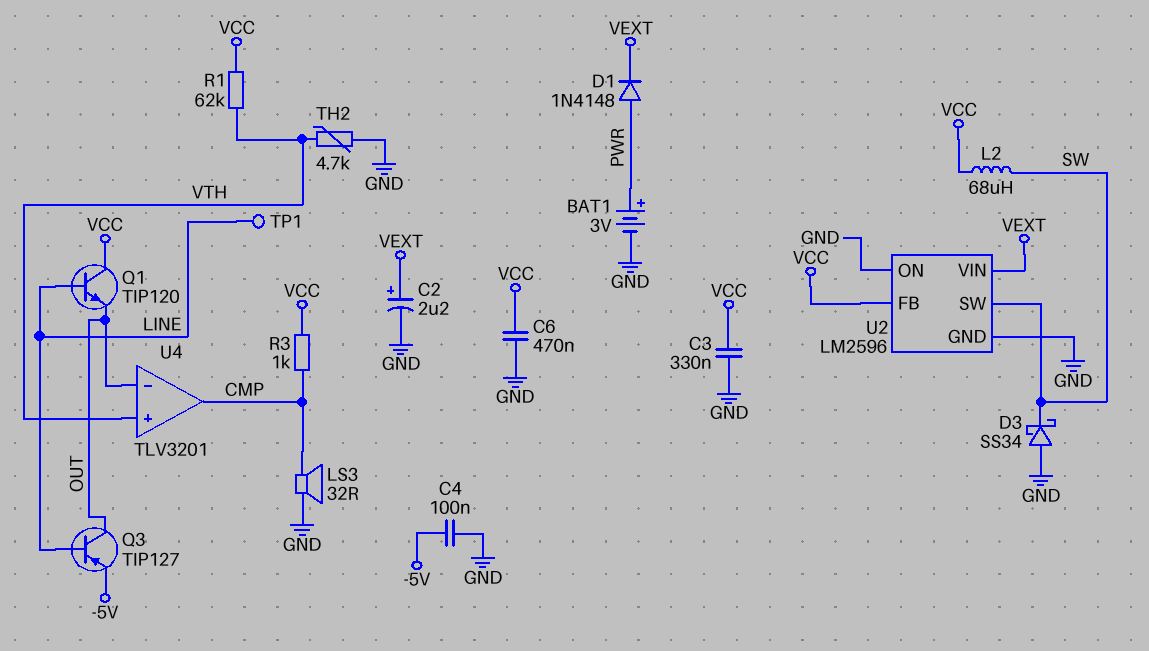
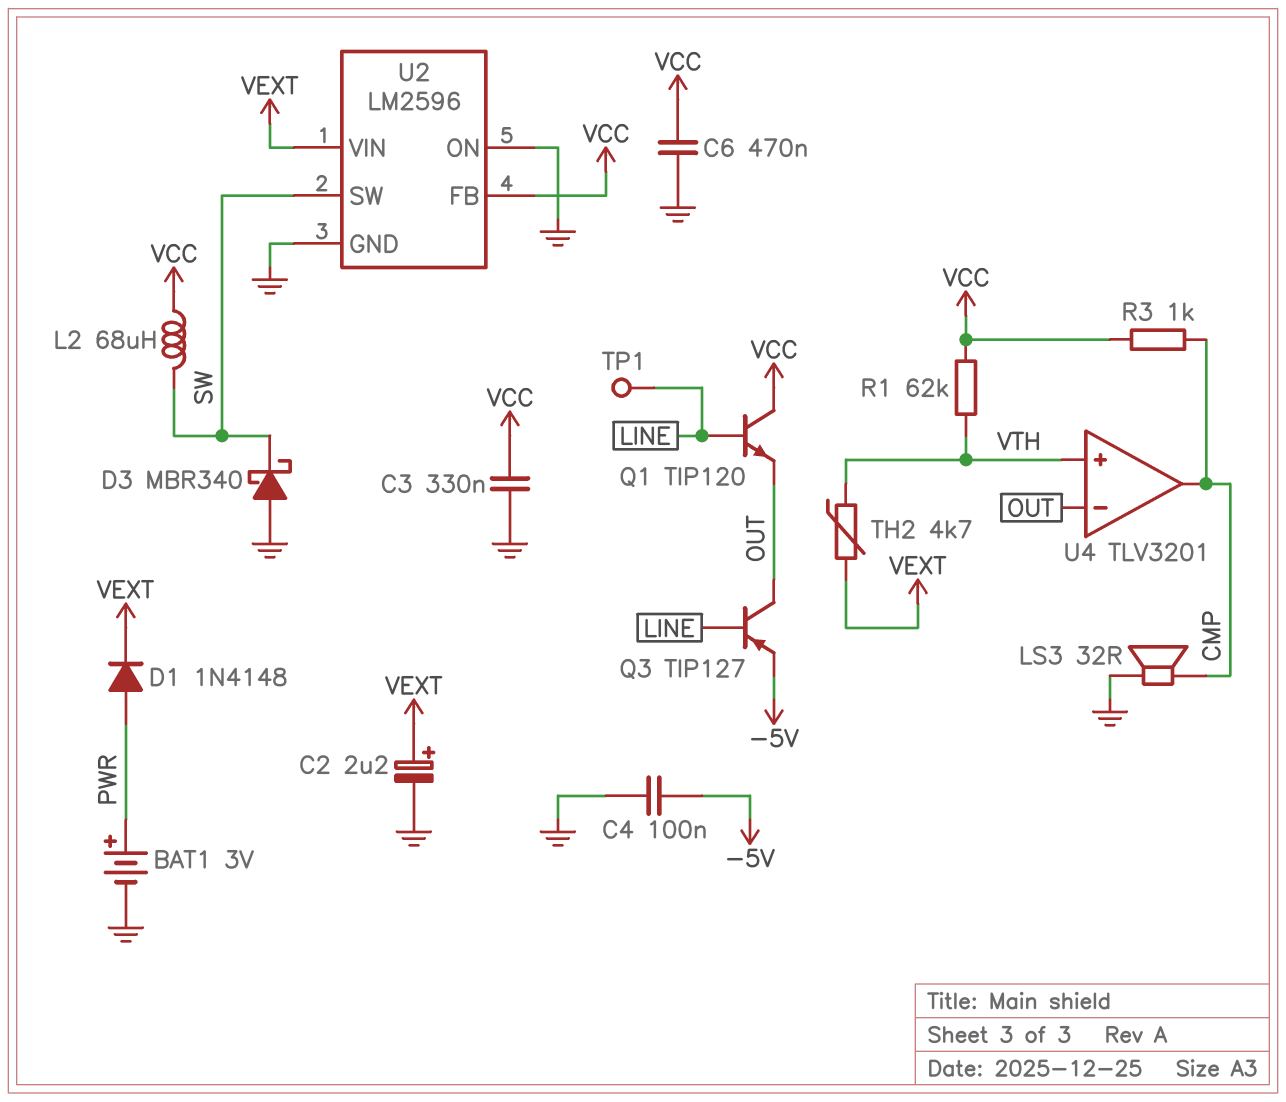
D3: schottky SS34 (A GND, K SW) -> schottky MBR340 (A GND, K SW)
TH2: 4.7k (GND, VTH) -> 4.7k (VEXT, VTH)

